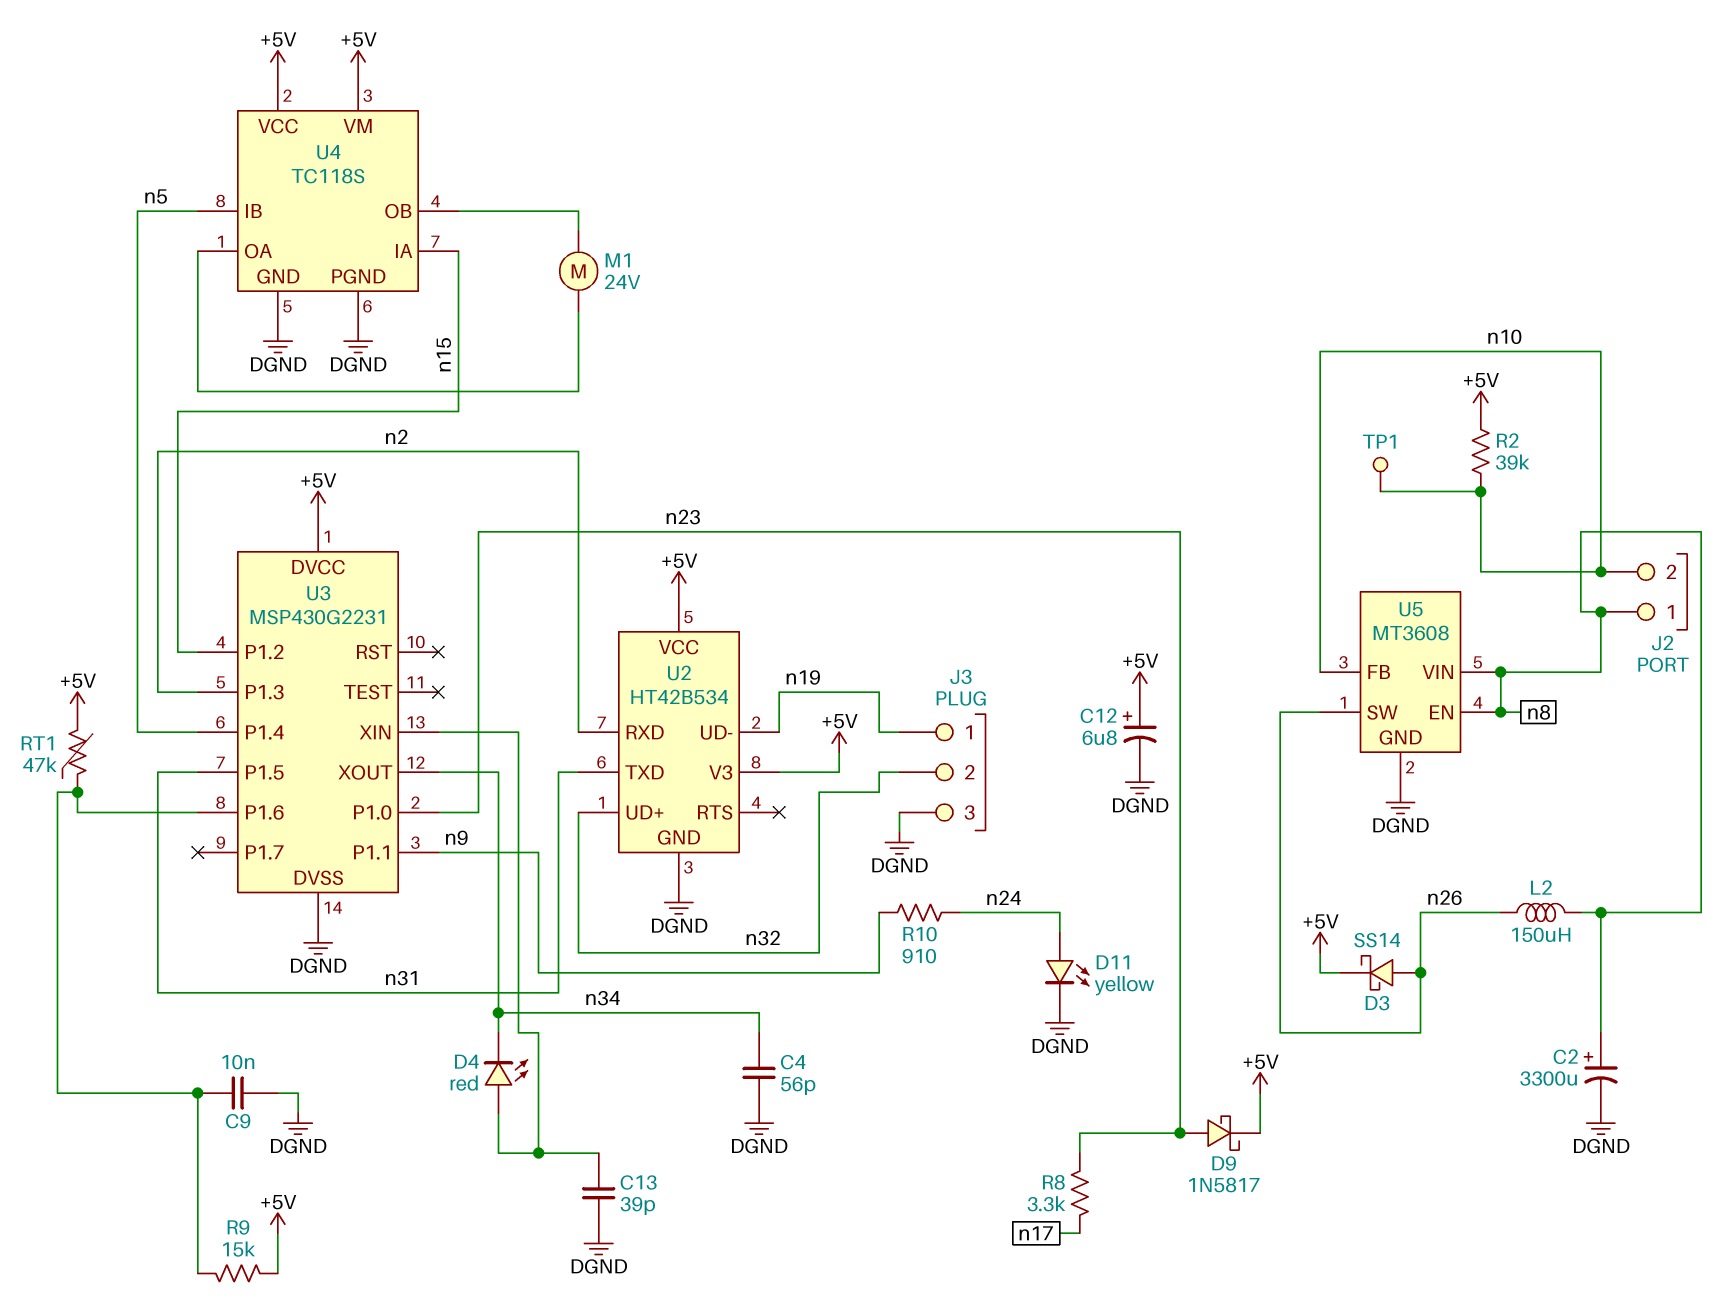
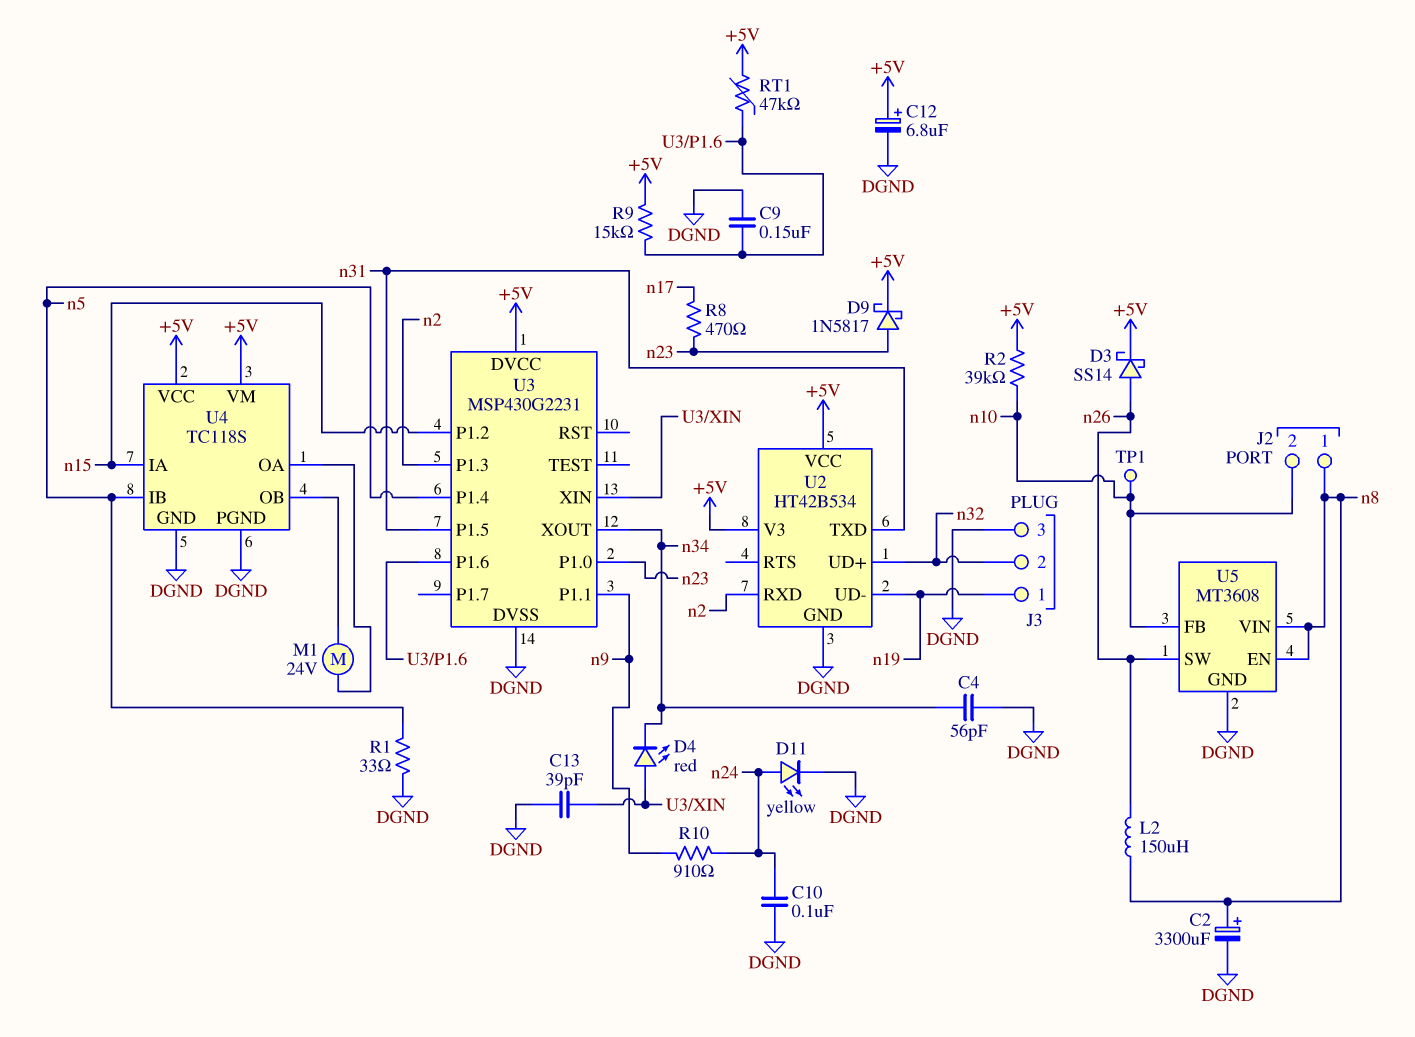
C9: 10nF (DGND, U3/P1.6) -> 150nF (DGND, U3/P1.6)
C10: none -> 100nF (DGND, n24)
R1: none -> 33 (DGND, n5)
R8: 3.3k (n17, n23) -> 470 (n17, n23)

